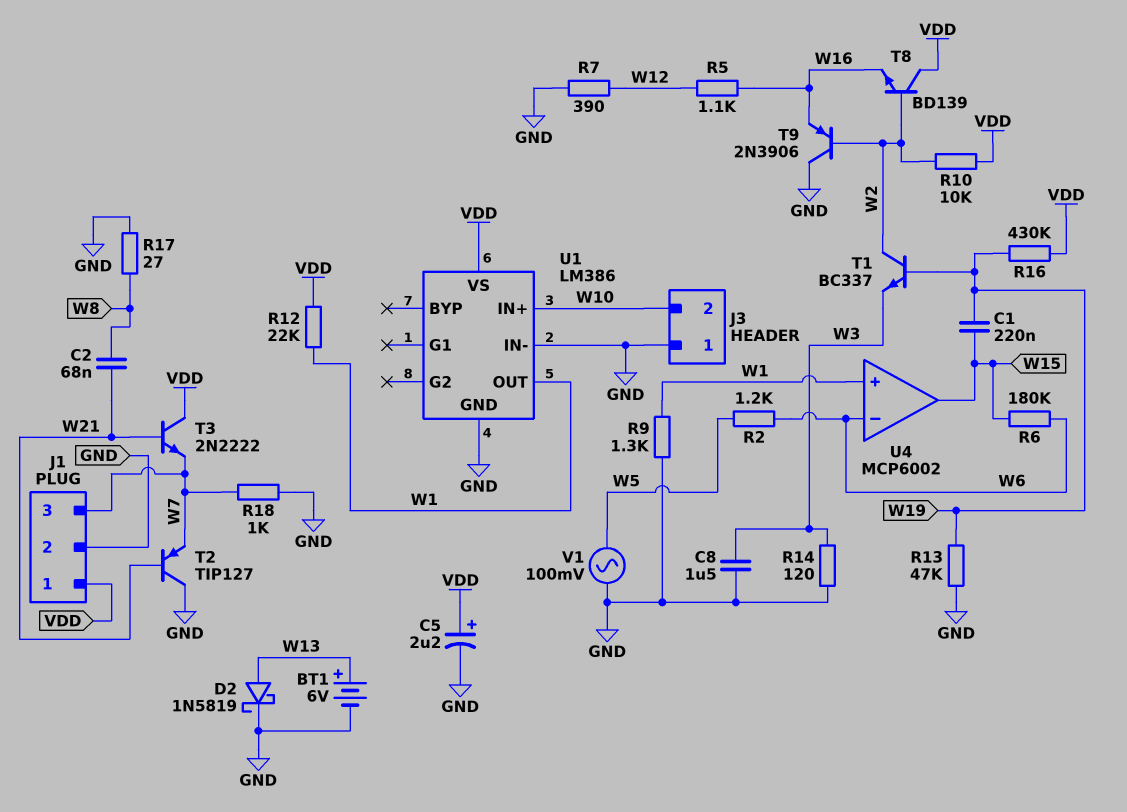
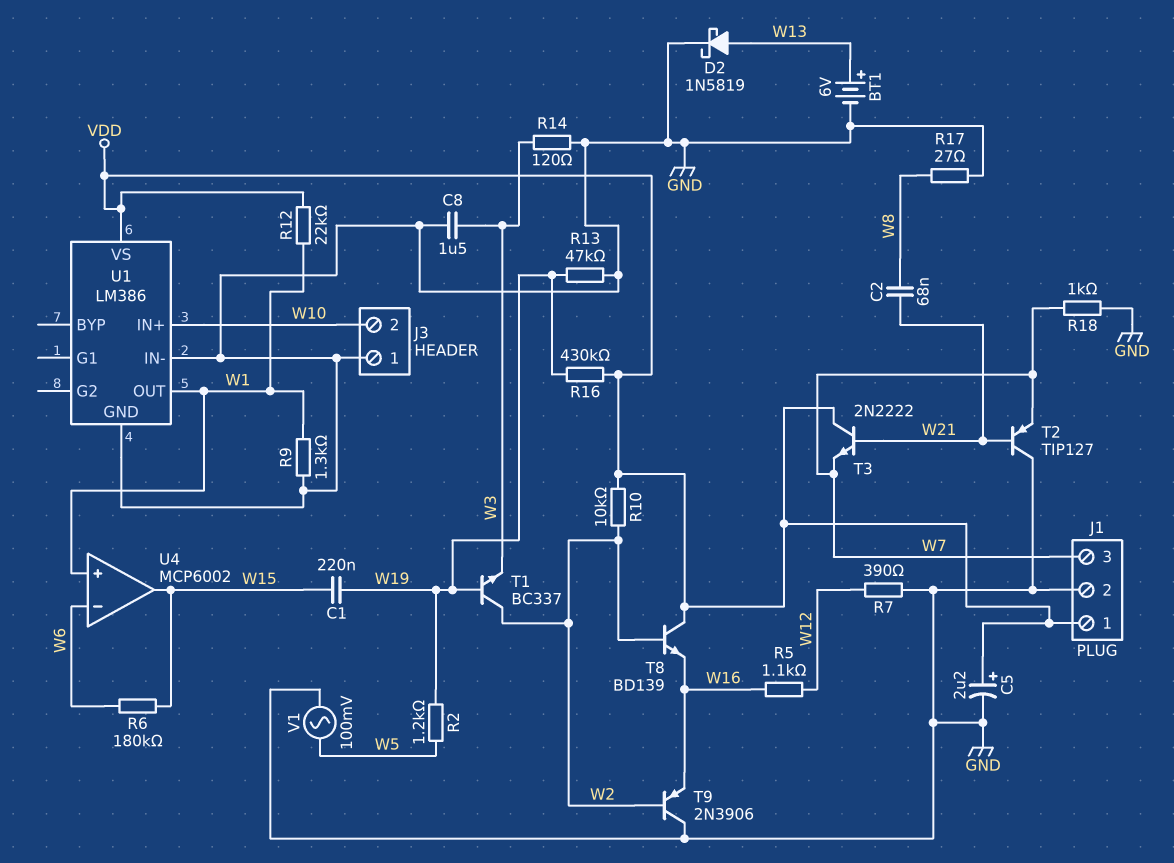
R2: 1.2k (W5, W6) -> 1.2k (W5, W19)

